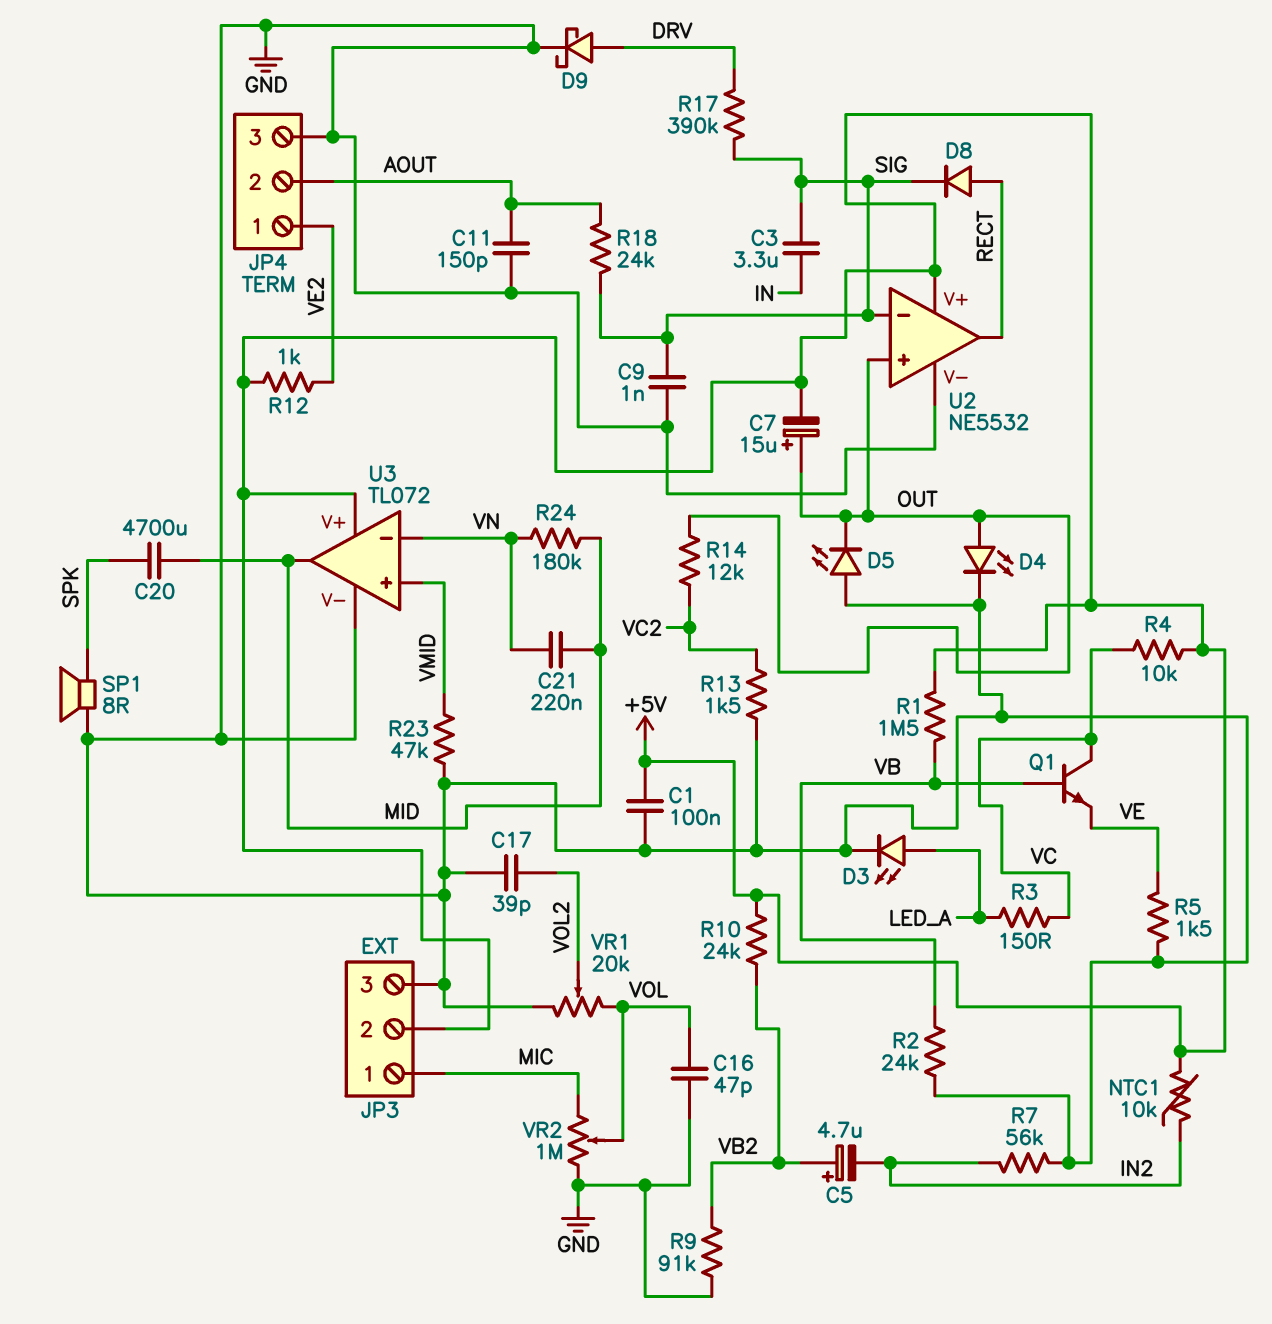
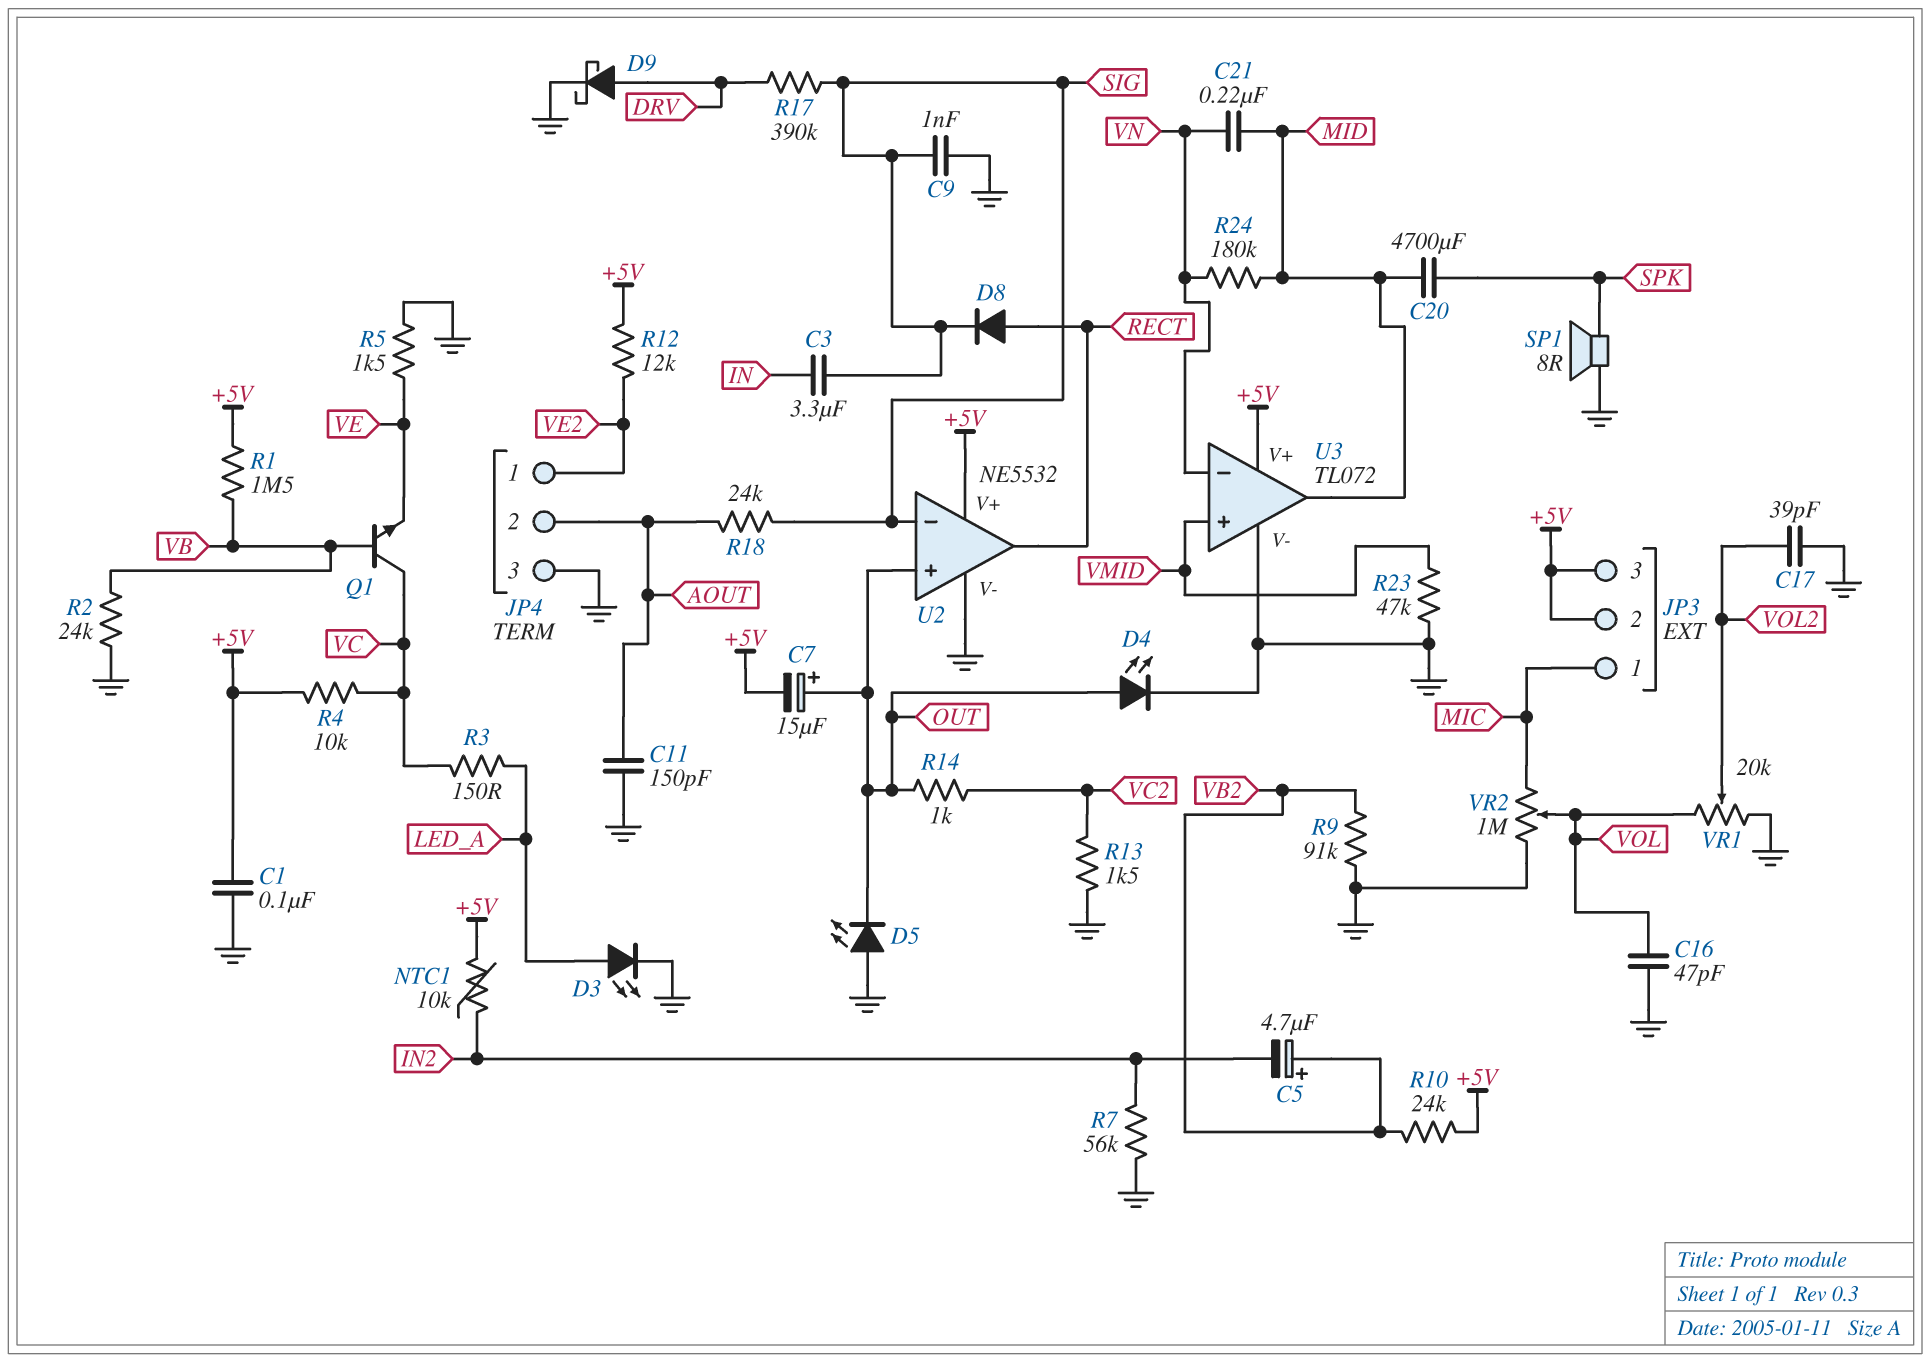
JP3 pin 3: GND -> +5V
R12: 1k (+5V, VE2) -> 12k (+5V, VE2)
R14: 12k (OUT, VC2) -> 1k (OUT, VC2)

